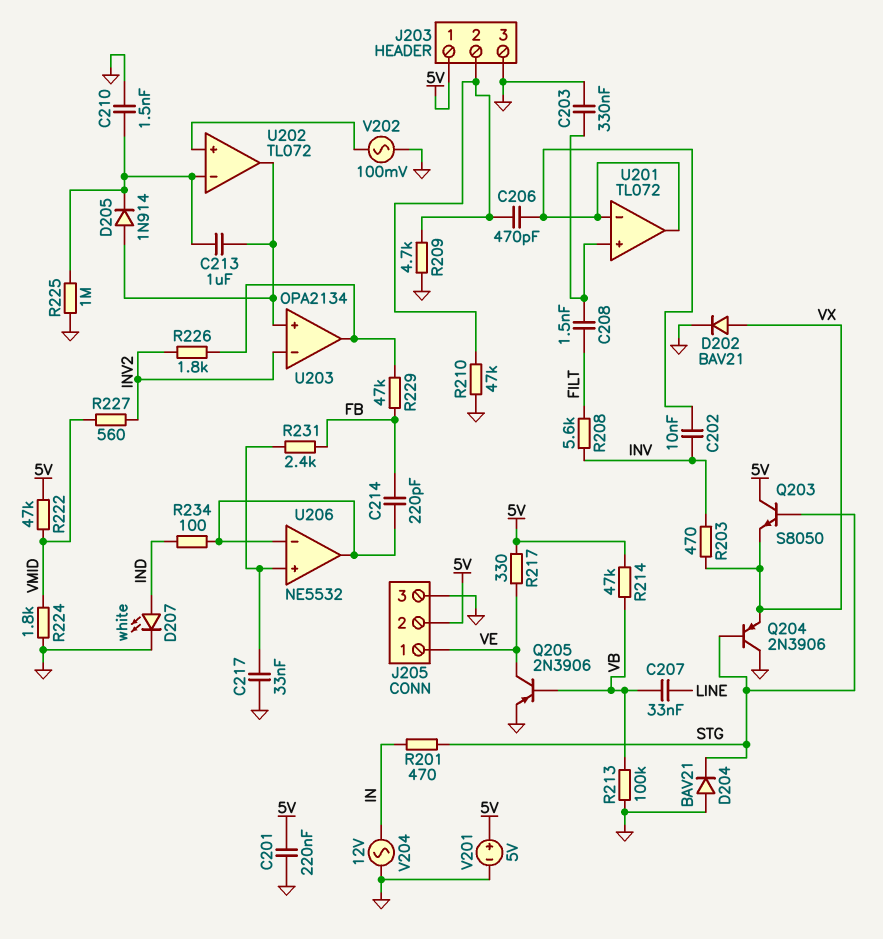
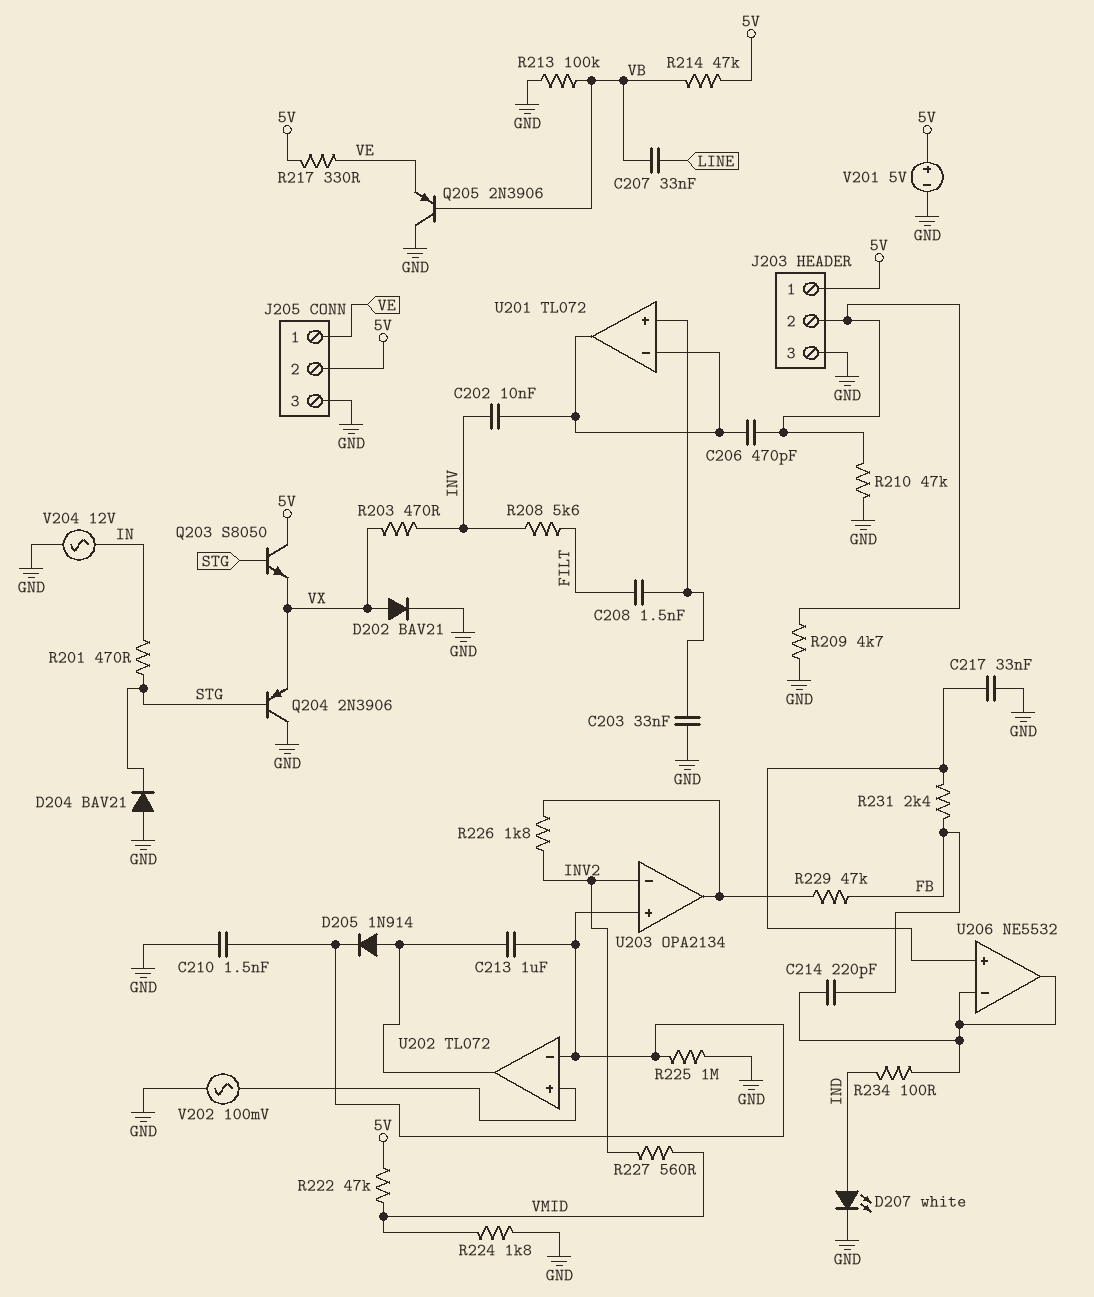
C201: 220nF (5V, GND) -> none
C203: 330nF (GND, U201/in+) -> 33nF (GND, U201/in+)
Q205: PNP 2N3906 (B VB, C VE, E GND) -> PNP 2N3906 (B VB, C GND, E VE)
U203 pin in+: U202/out -> U202/in-

